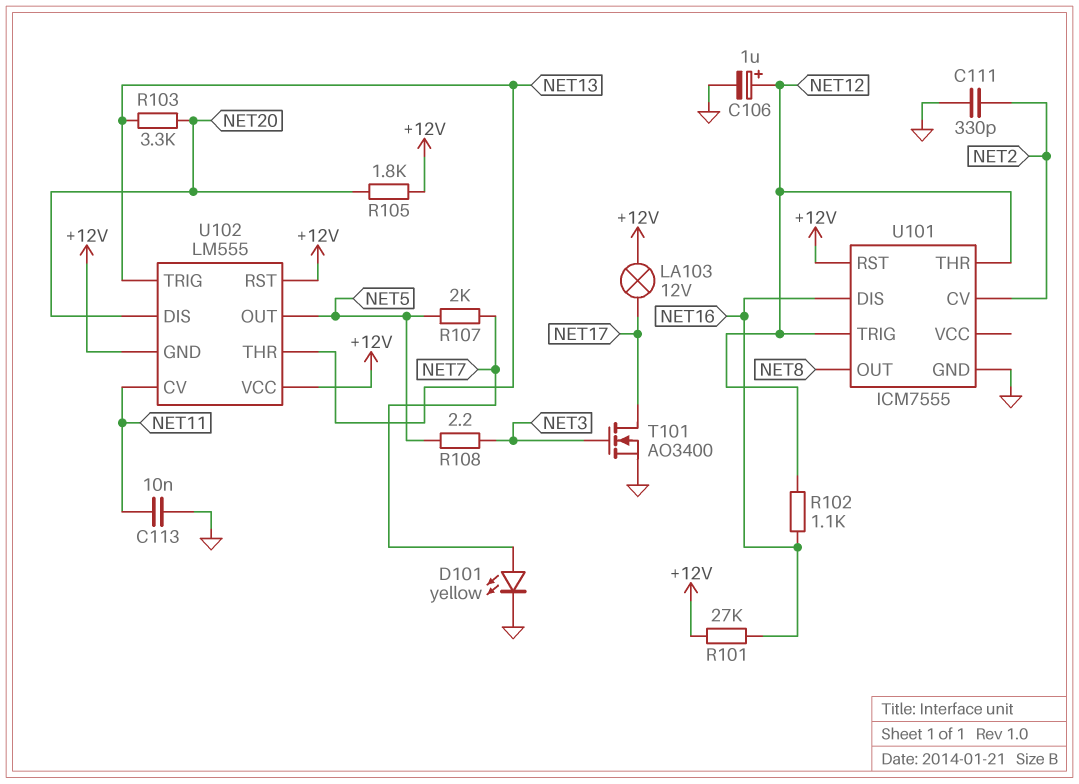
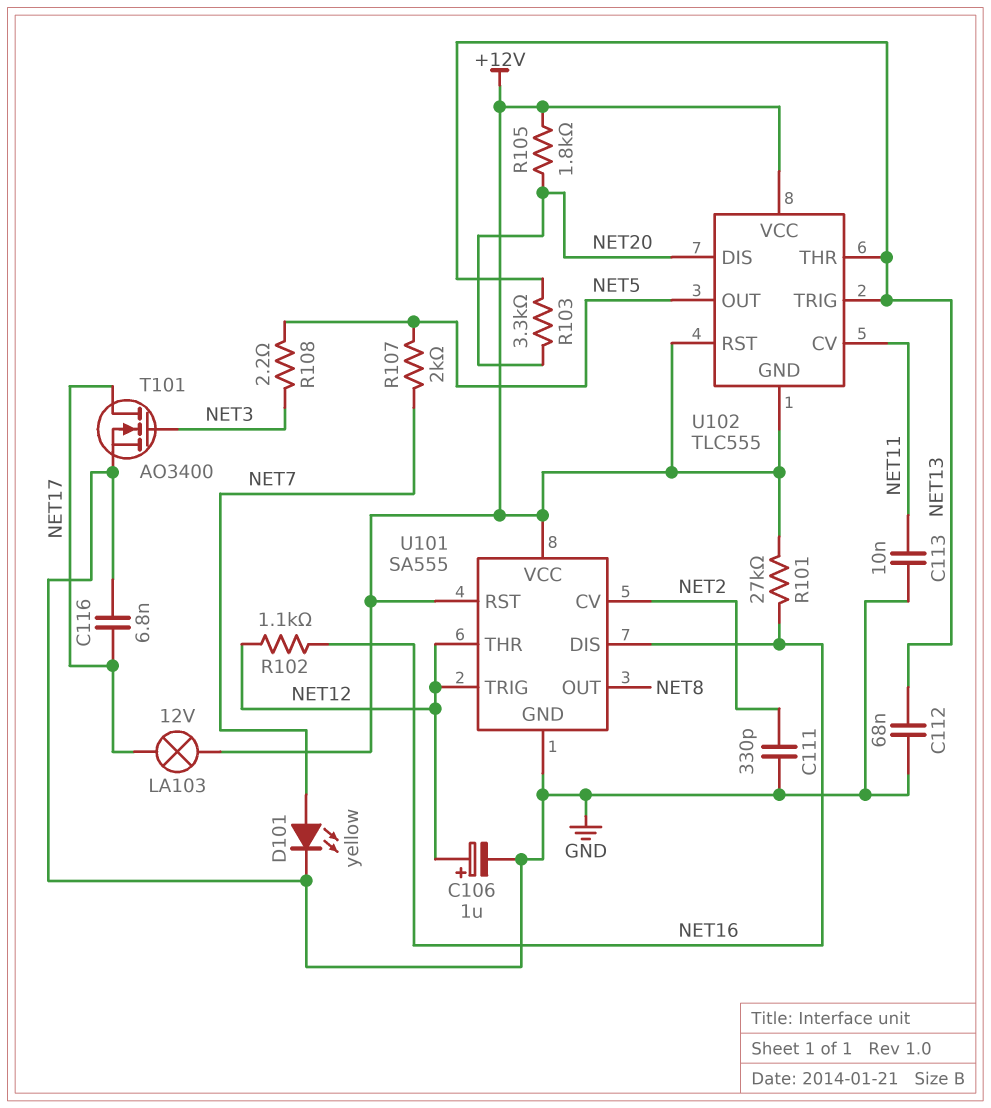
C112: none -> 68nF (GND, NET13)
C116: none -> 6.8nF (GND, NET17)
U101: ICM7555 -> SA555
U101 pin VCC: none -> +12V
U102: LM555 -> TLC555

